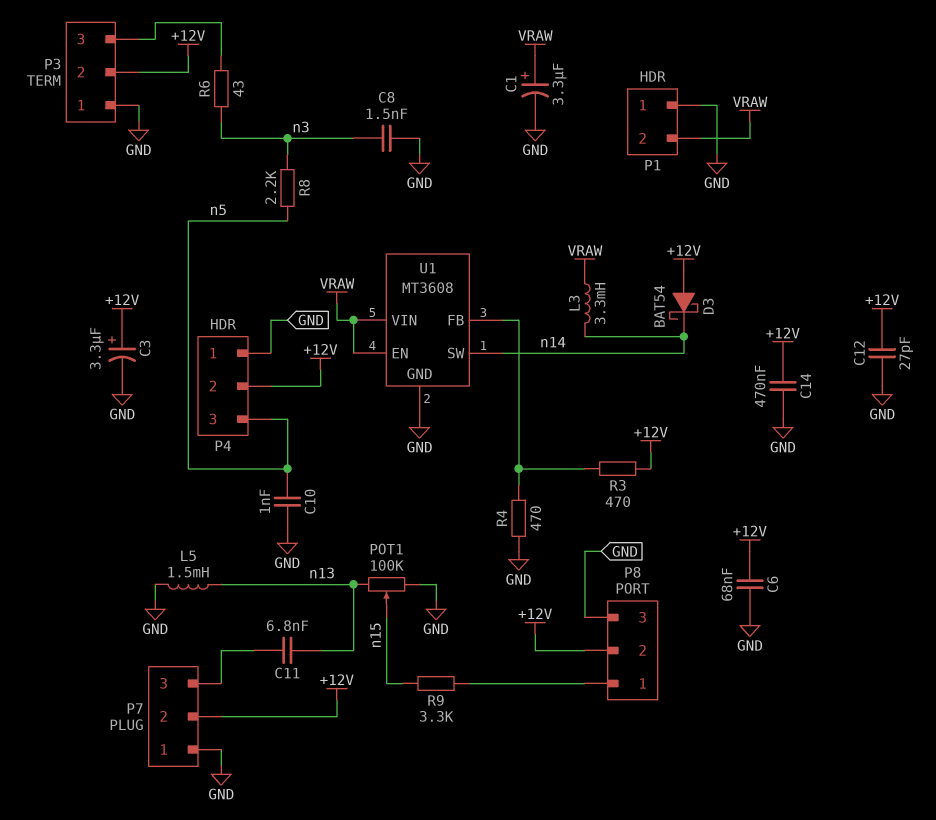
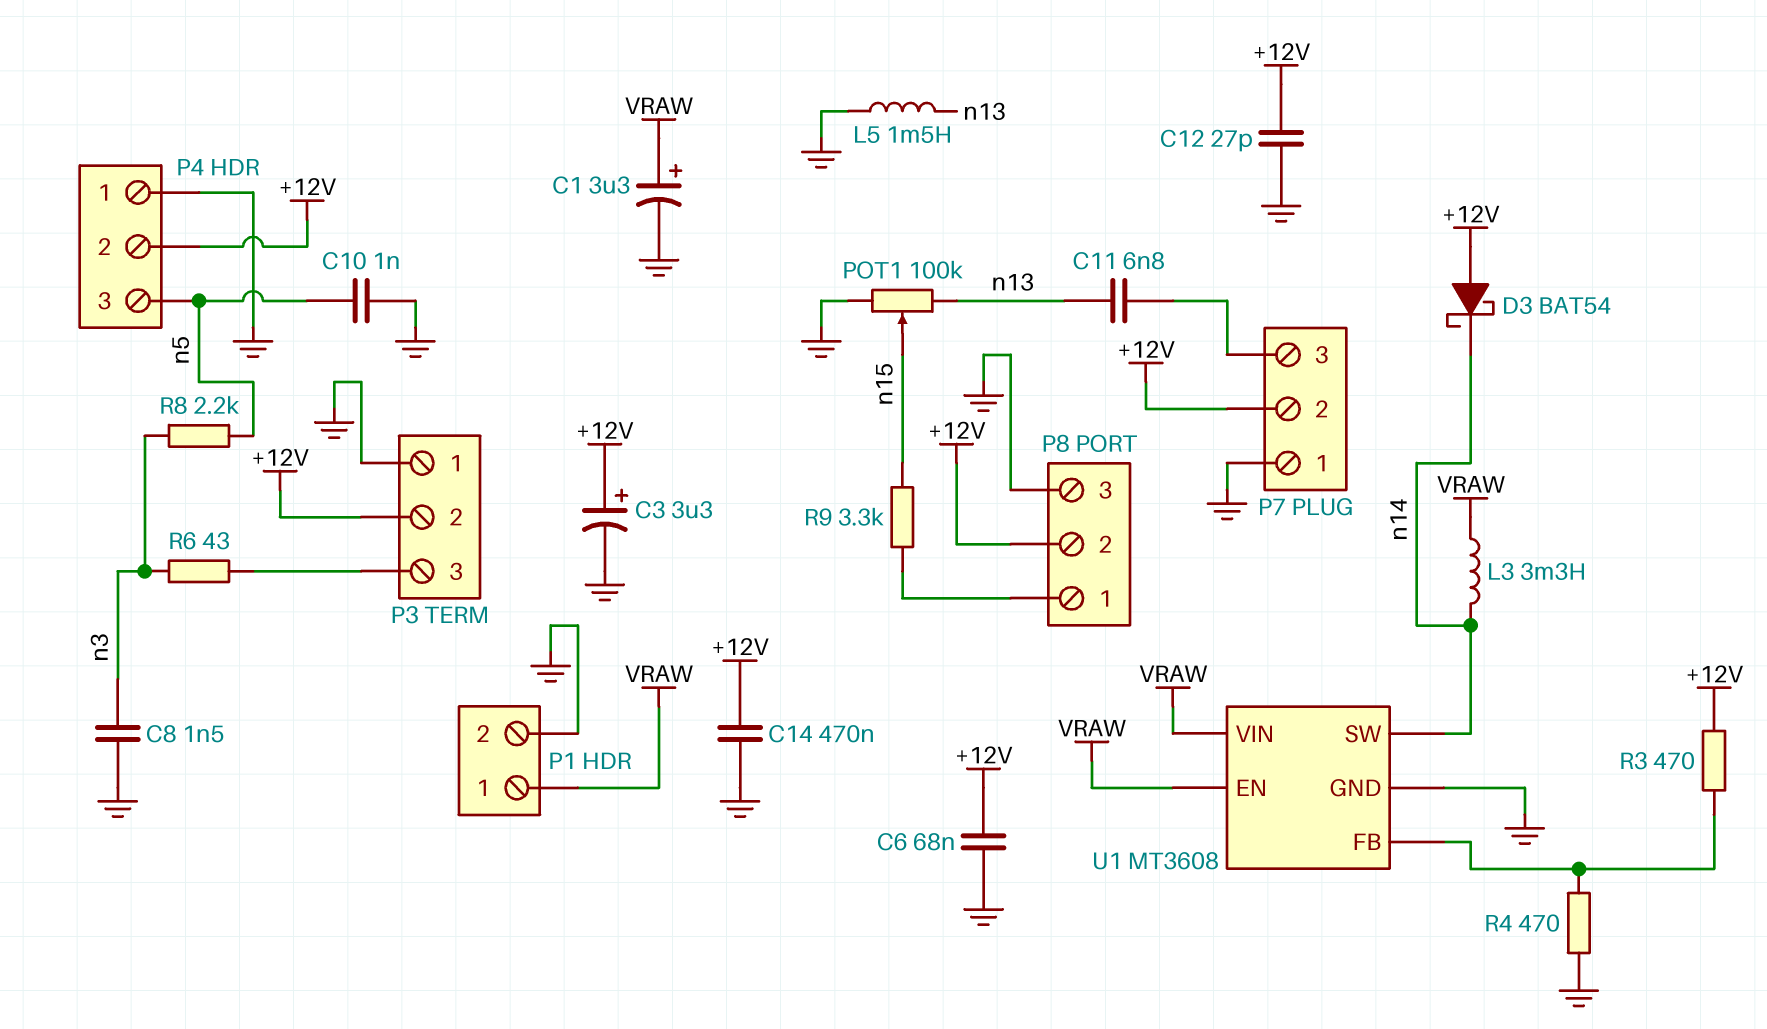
P1 pin 1: GND -> VRAW
P1 pin 2: VRAW -> GND

